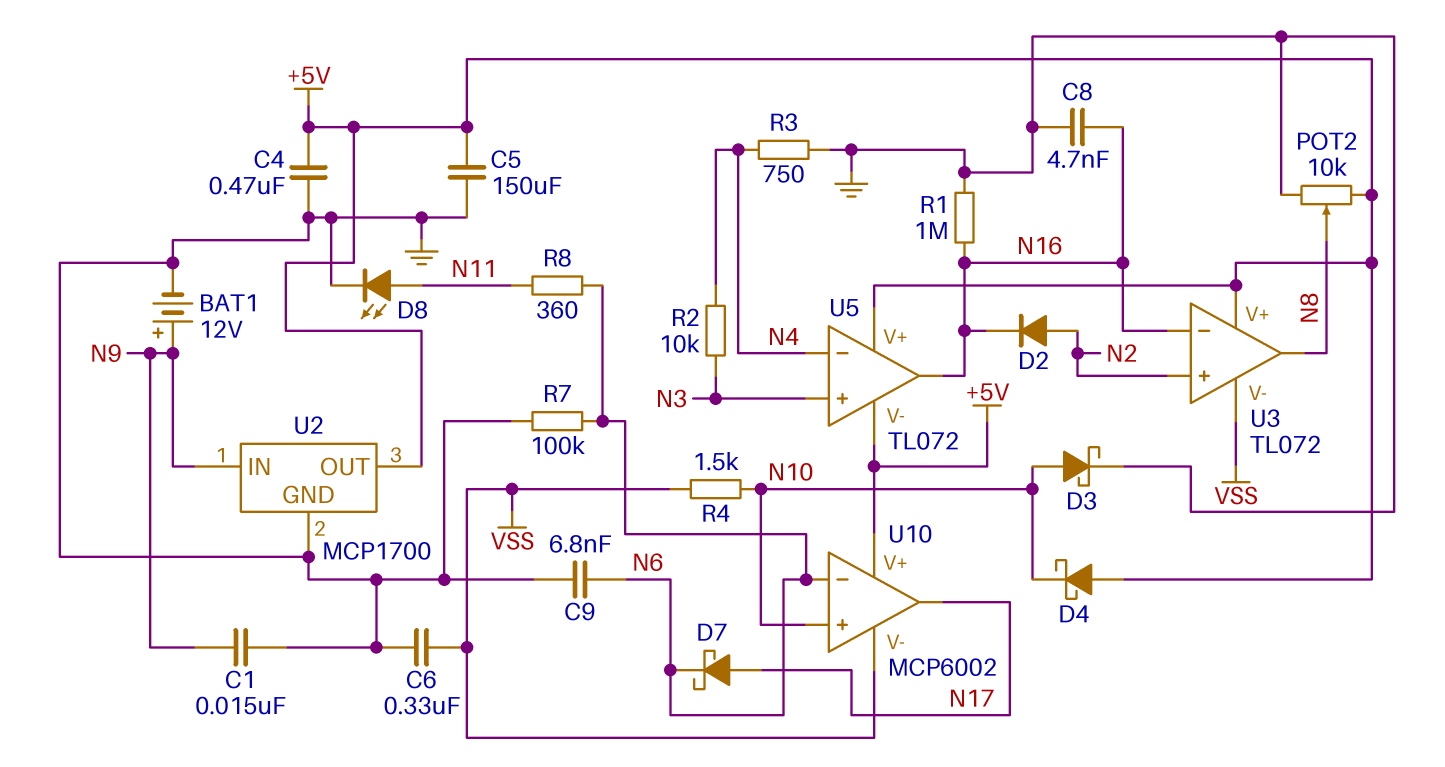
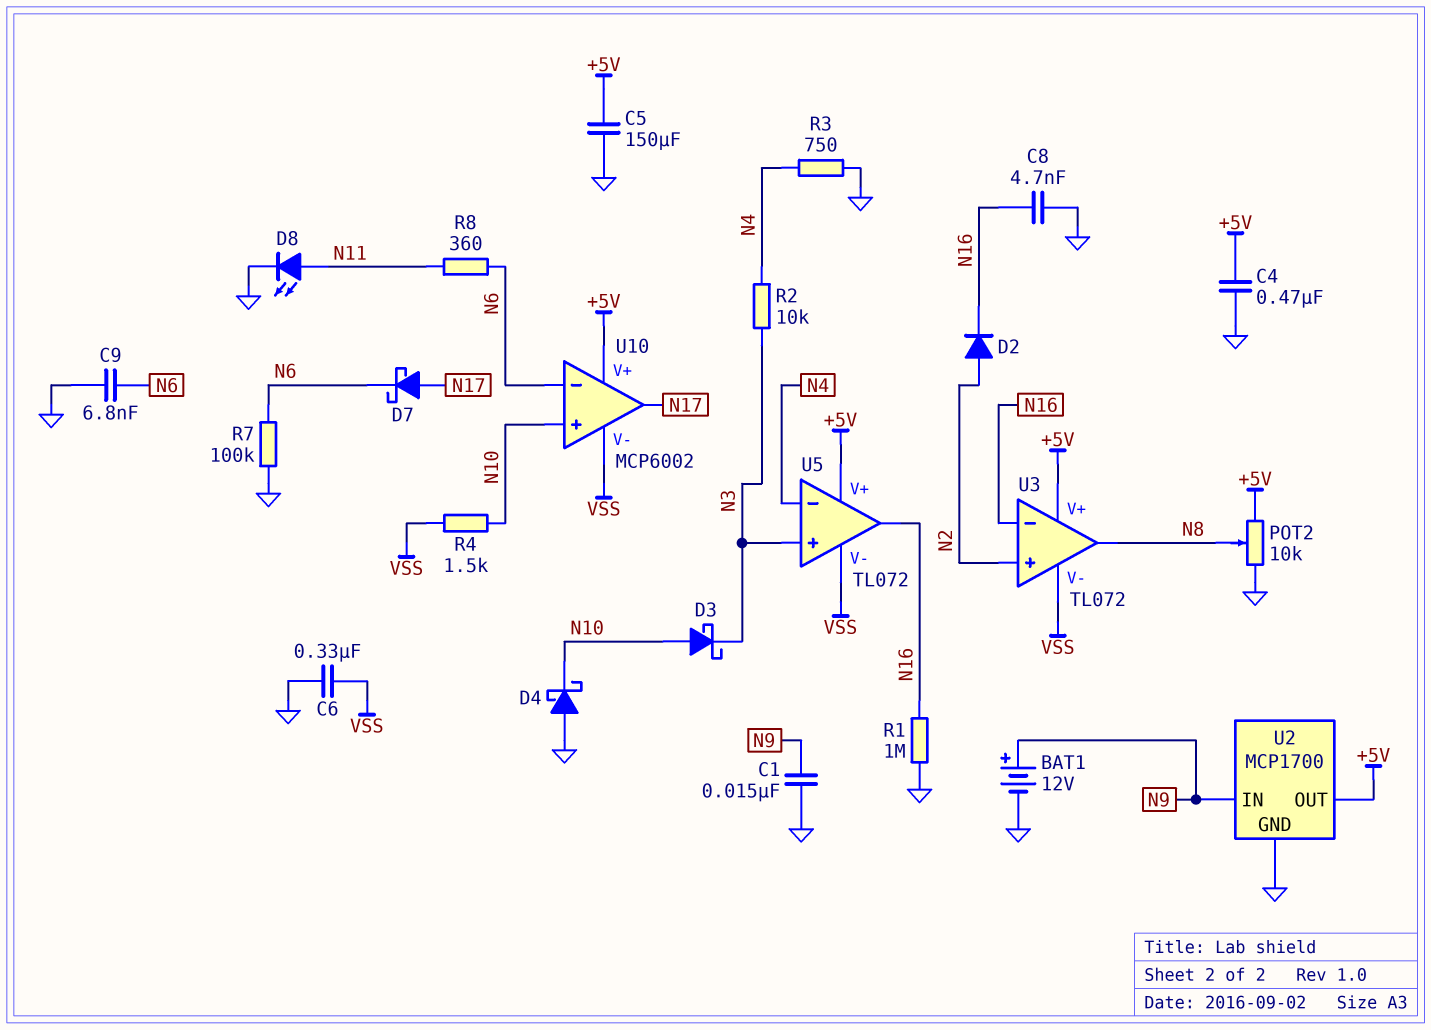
D3: schottky (A N10, K GND) -> schottky (A N10, K N3)
D4: schottky (A +5V, K N10) -> schottky (A GND, K N10)
U5 pin V-: +5V -> VSS

